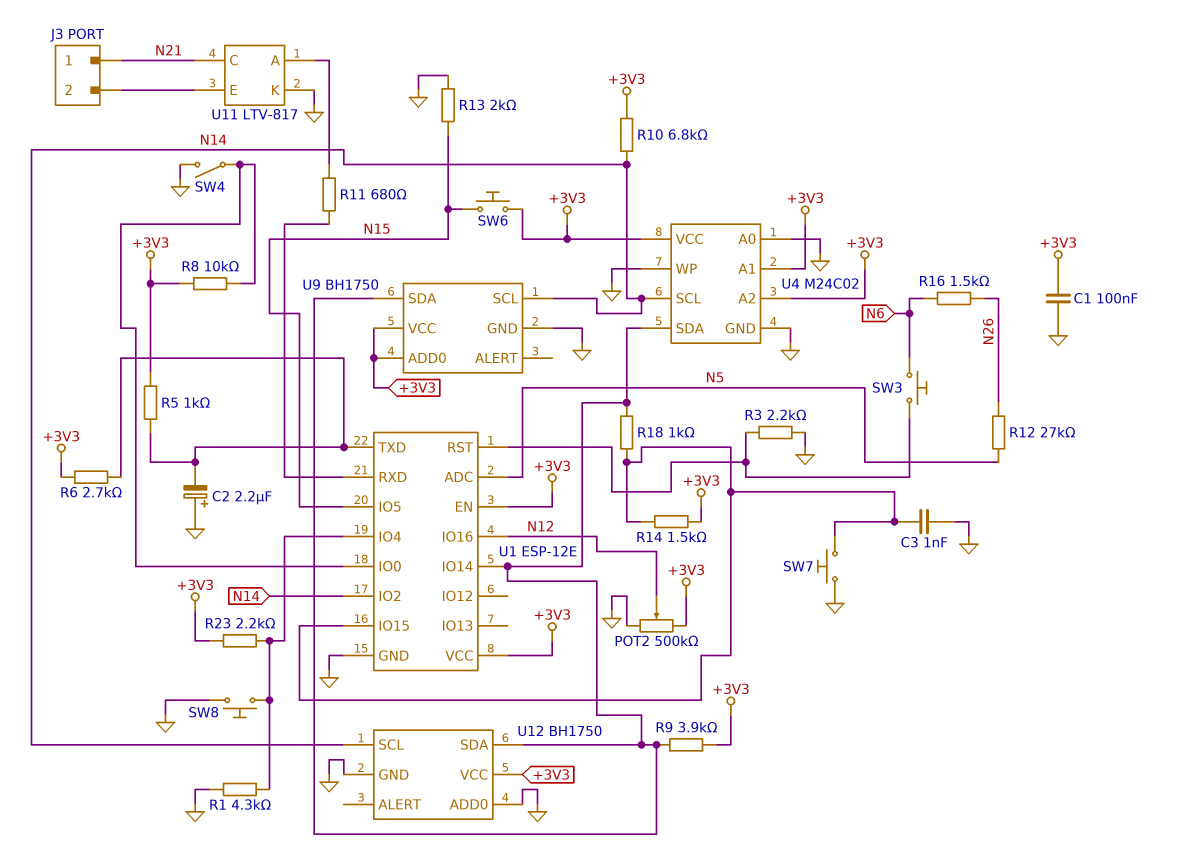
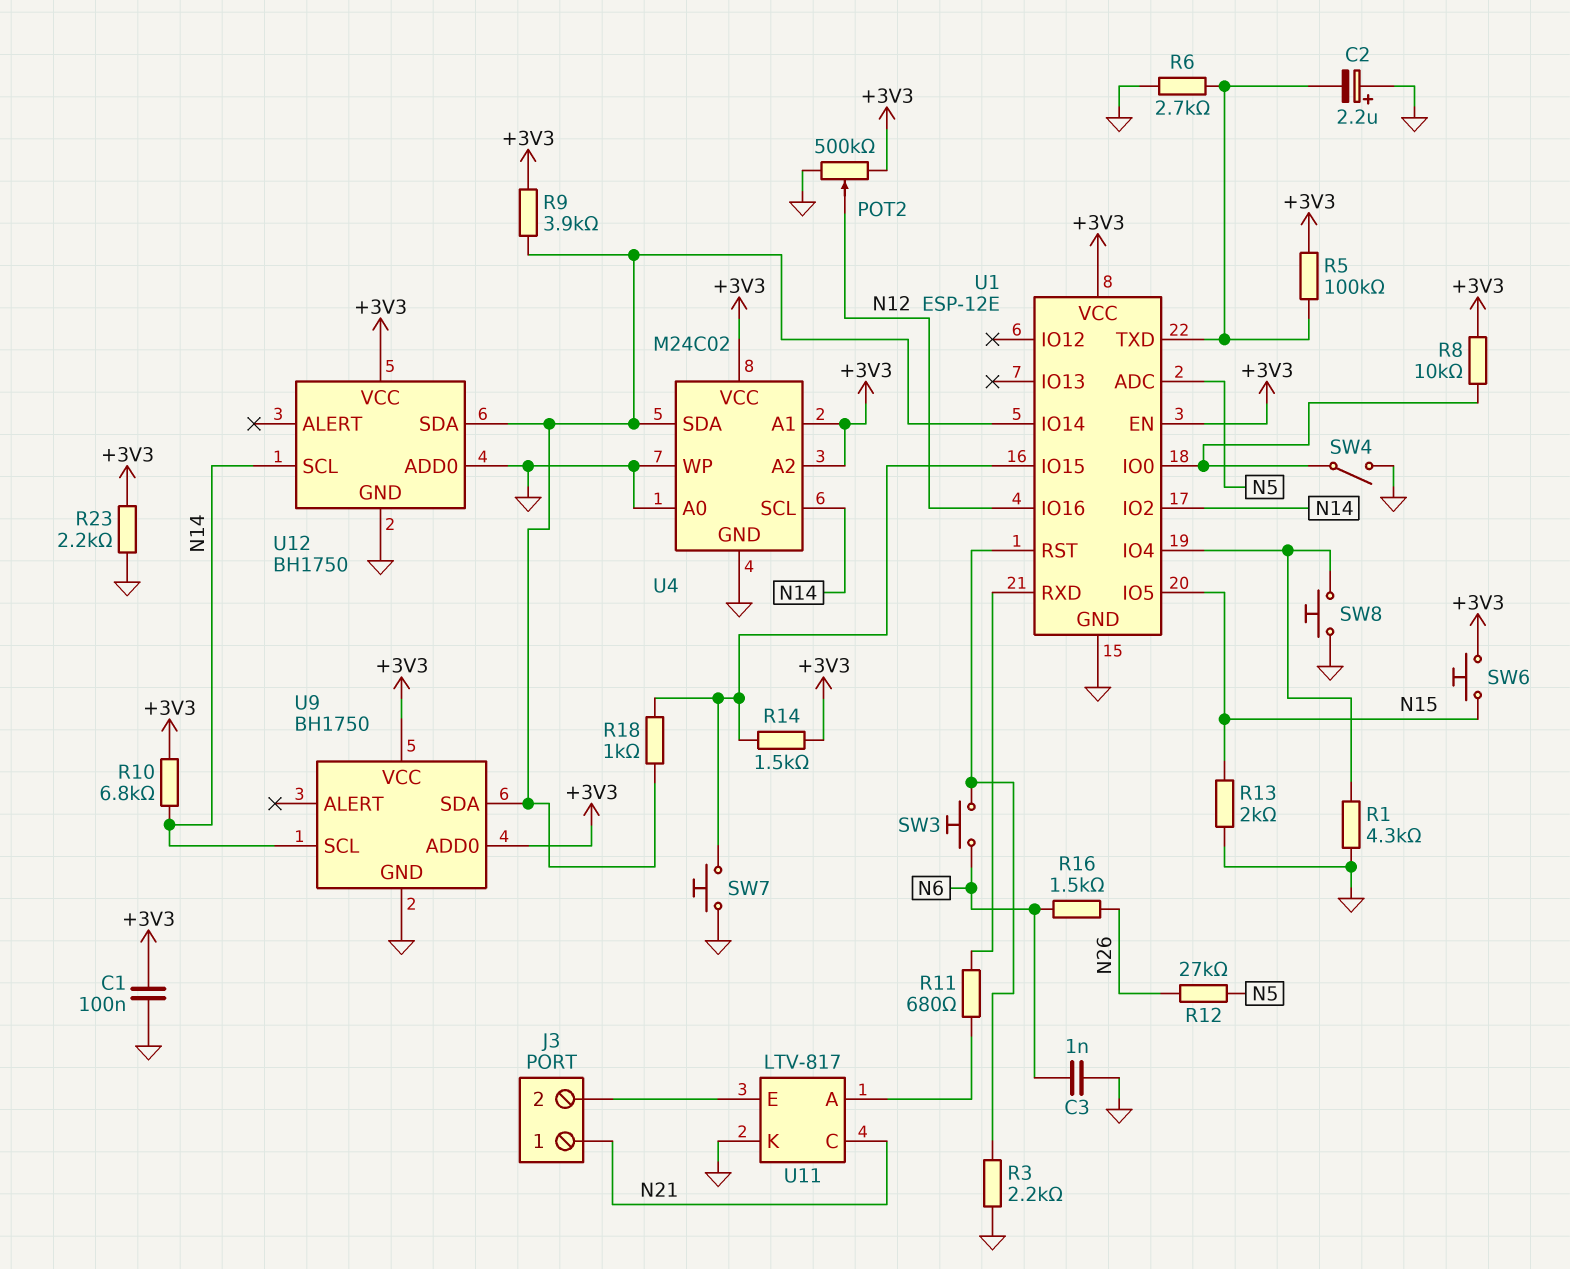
C3: 1nF (GND, U1/IO15) -> 1nF (GND, N6)
R5: 1k (+3V3, U1/TXD) -> 100k (+3V3, U1/TXD)
R6: 2.7k (+3V3, U1/TXD) -> 2.7k (GND, U1/TXD)
R23: 2.2k (+3V3, U1/IO4) -> 2.2k (+3V3, GND)

